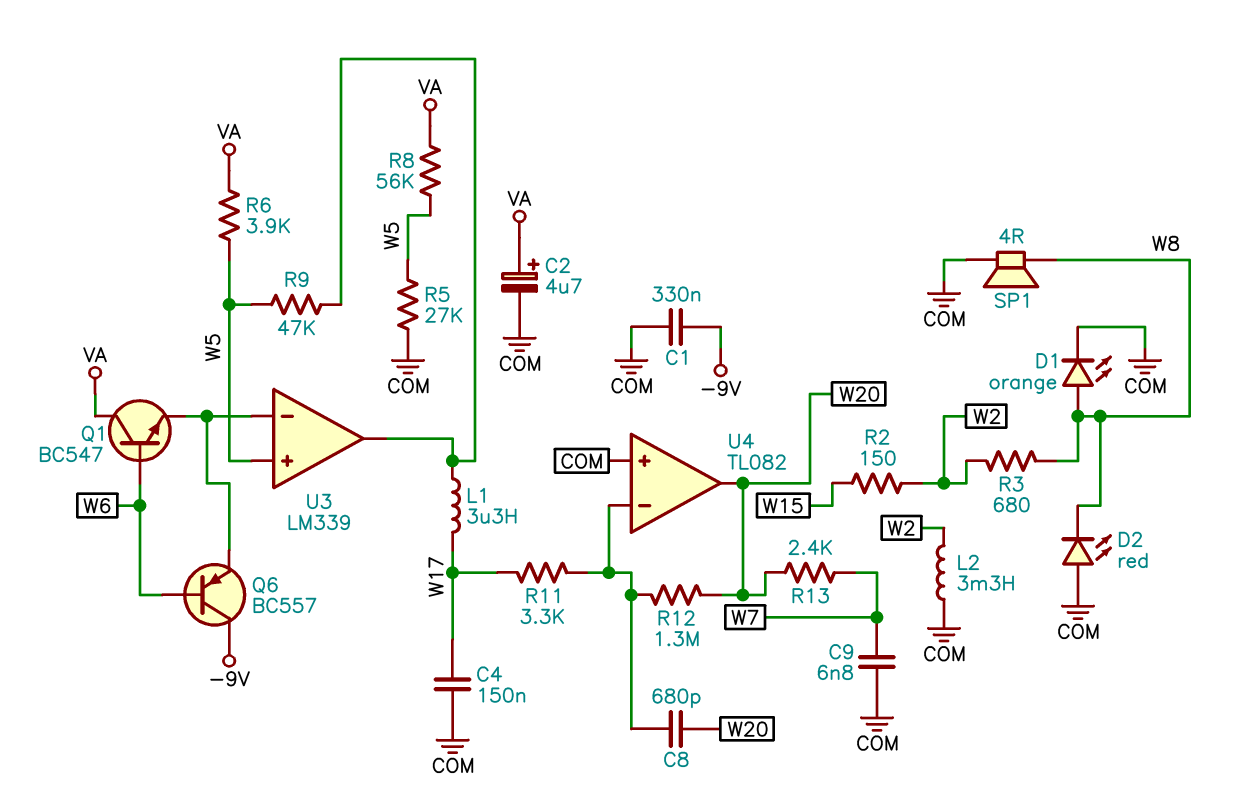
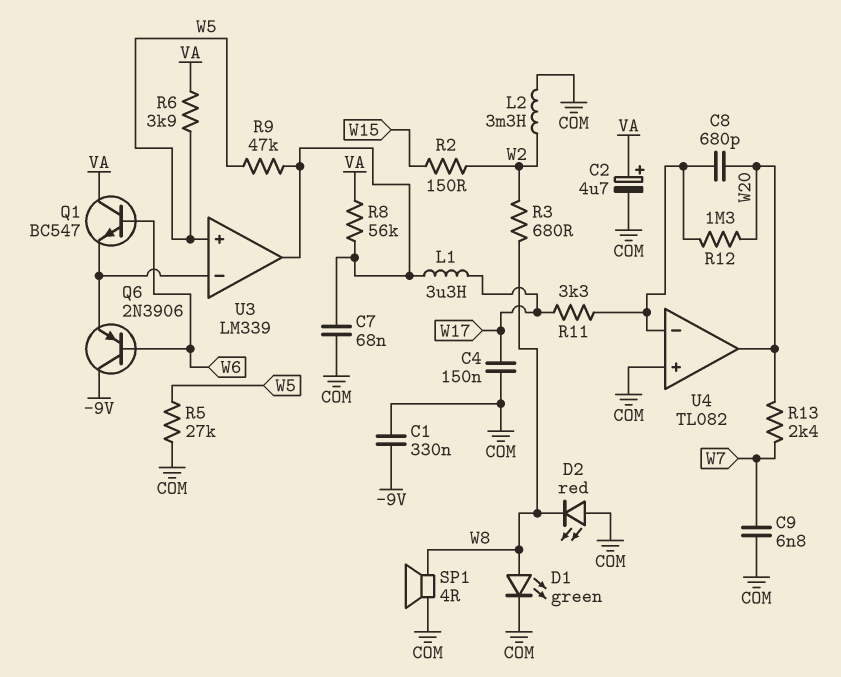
C7: none -> 68nF (COM, U3/out)
D1: LED orange (A W8, K COM) -> LED green (A W8, K COM)
Q6: PNP BC557 (B W6, C -9V, E U3/in-) -> PNP 2N3906 (B W6, C -9V, E U3/in-)
R8: 56k (VA, W5) -> 56k (U3/out, VA)

